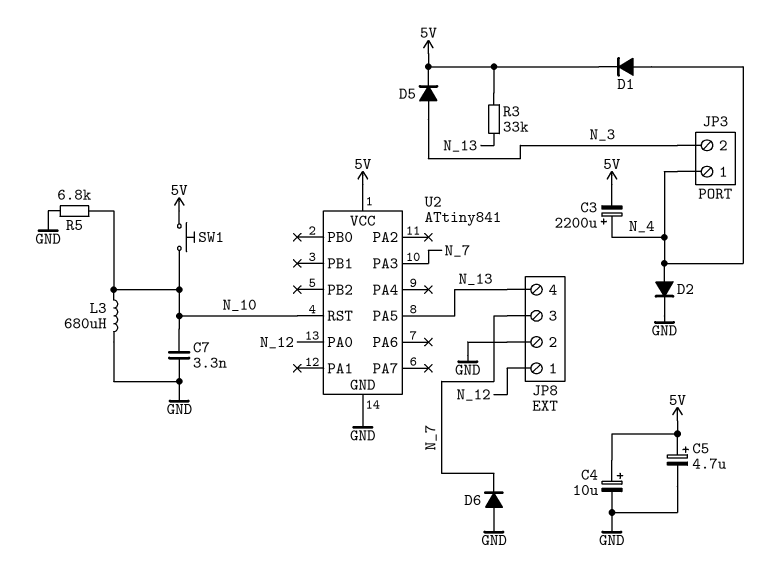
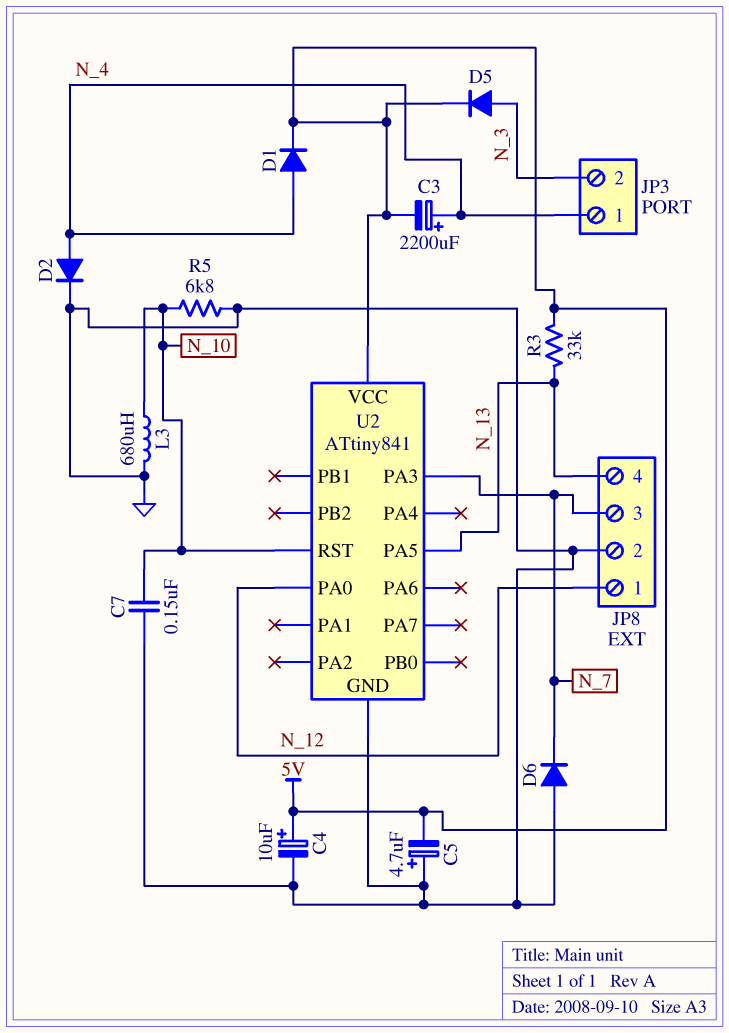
C5: 4.7uF (plus 5V, minus GND) -> 4.7uF (plus GND, minus 5V)
C7: 3.3nF (GND, N_10) -> 150nF (GND, N_10)
SW1: button (5V, N_10) -> none

